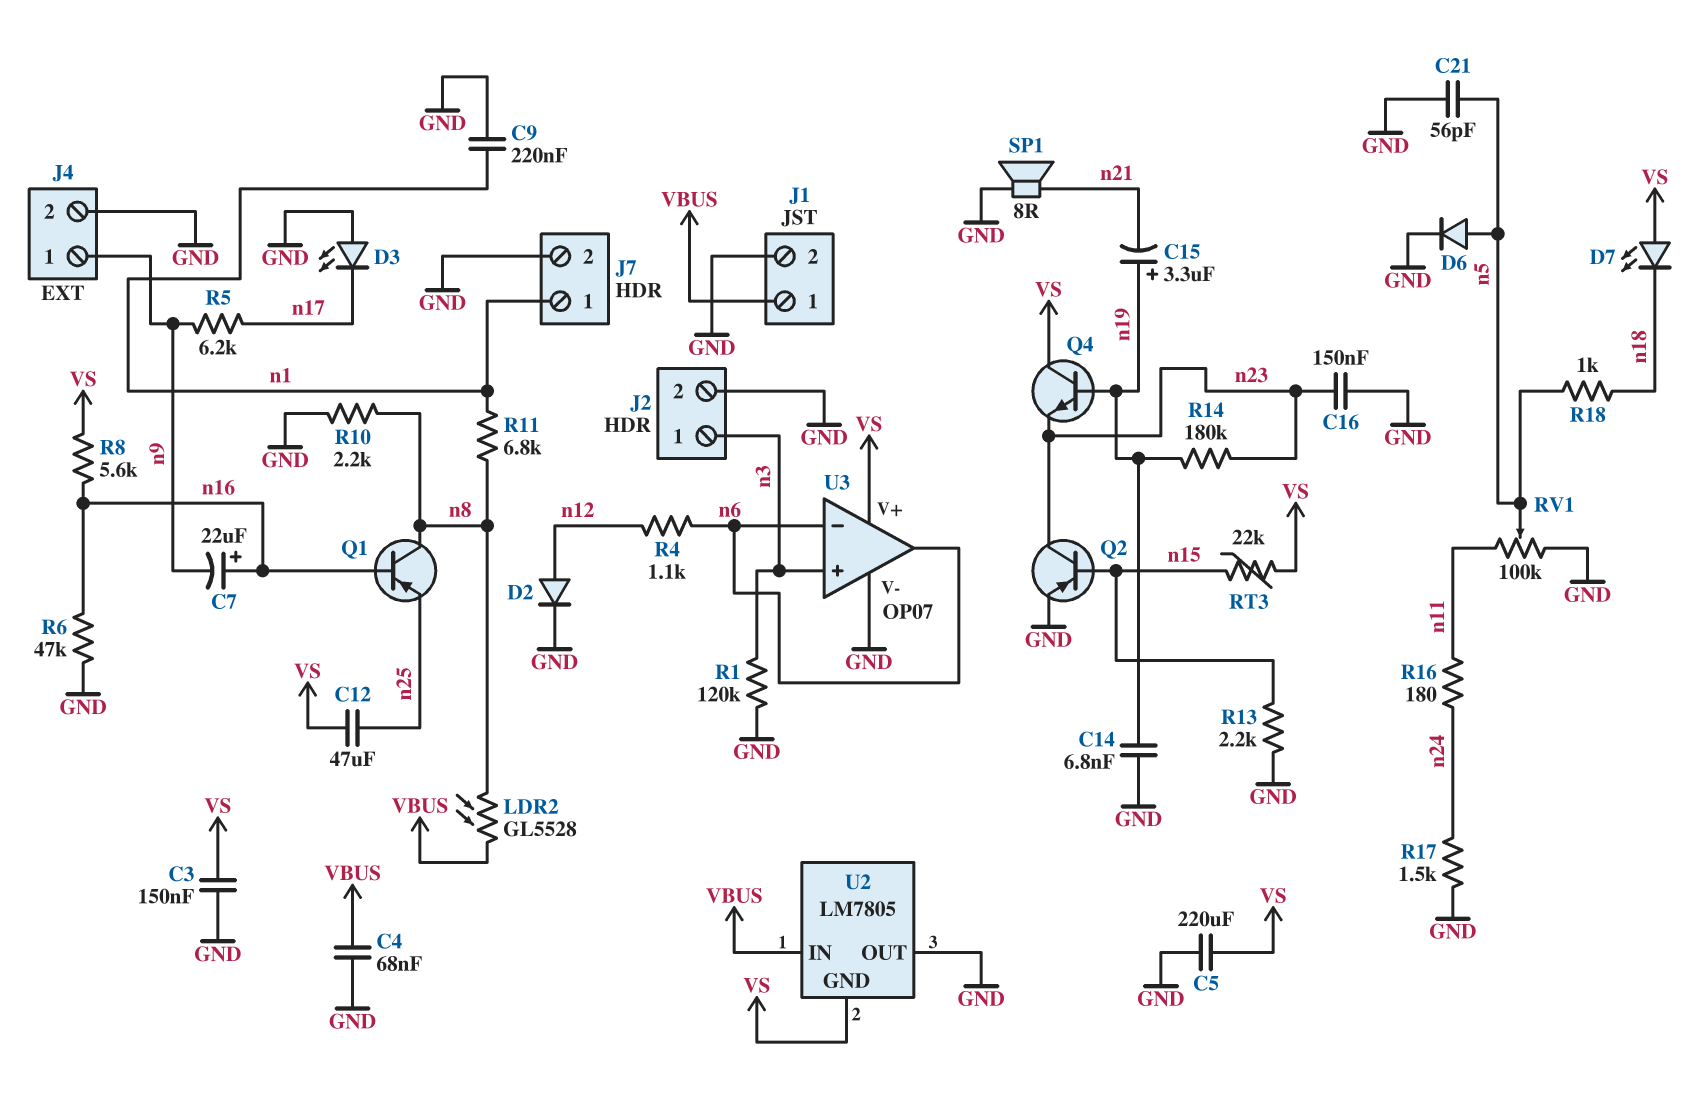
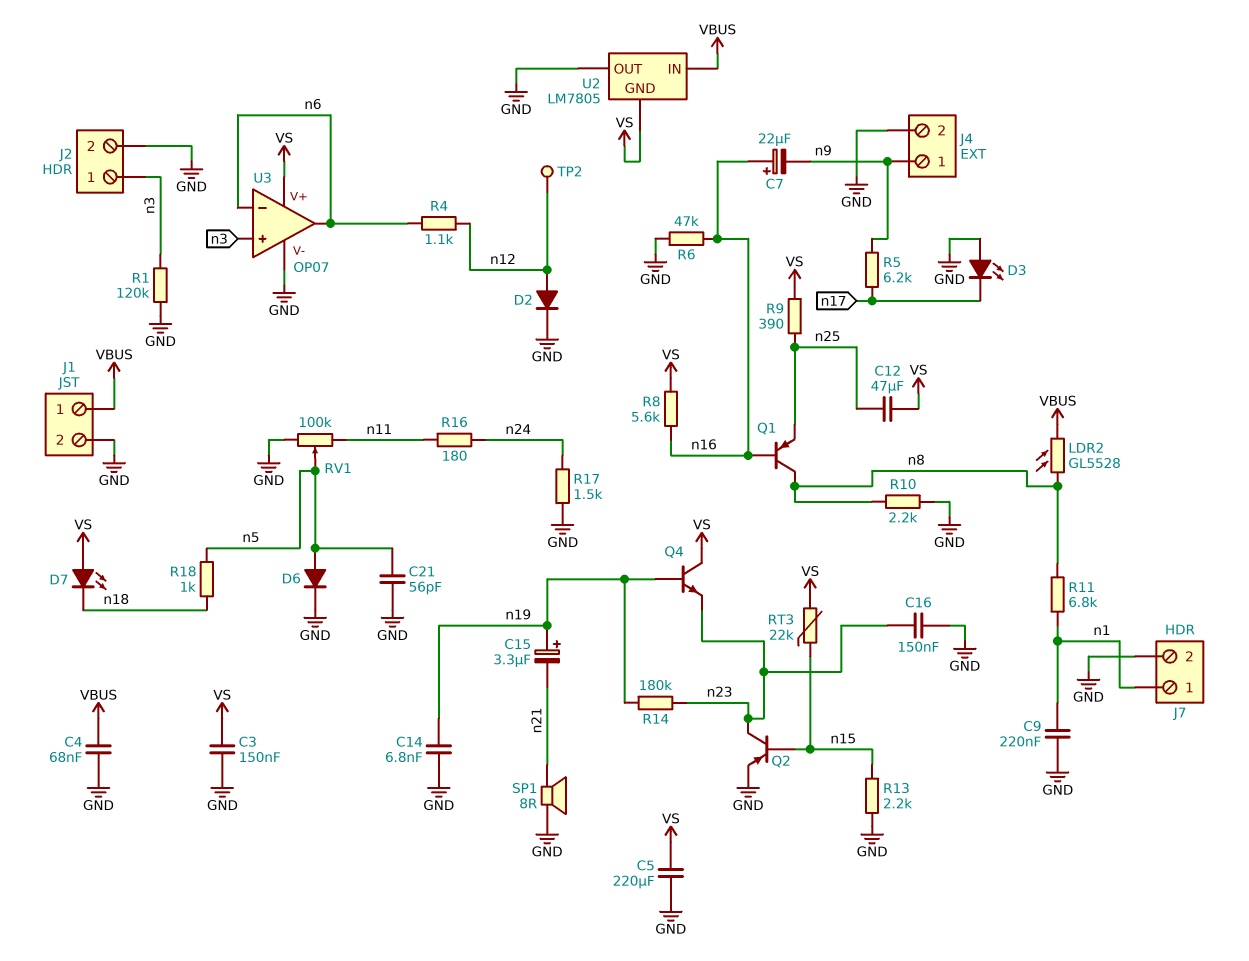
R9: none -> 390 (VS, n25)
TP2: none -> test point (n12)

